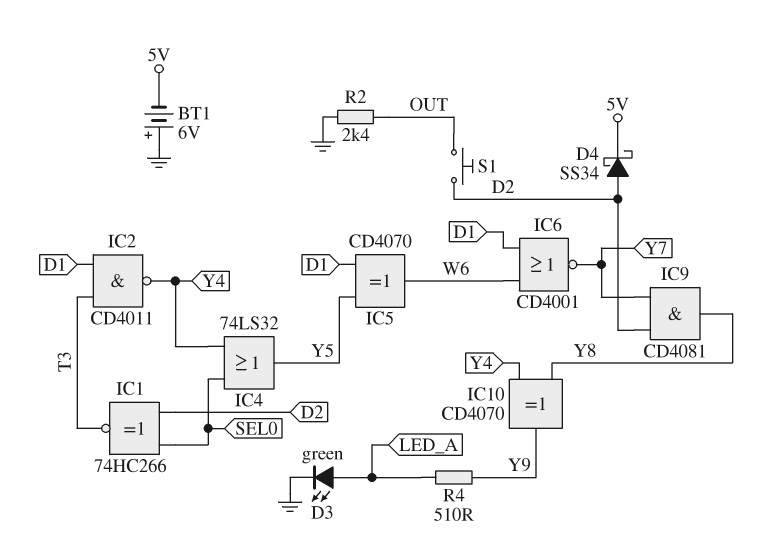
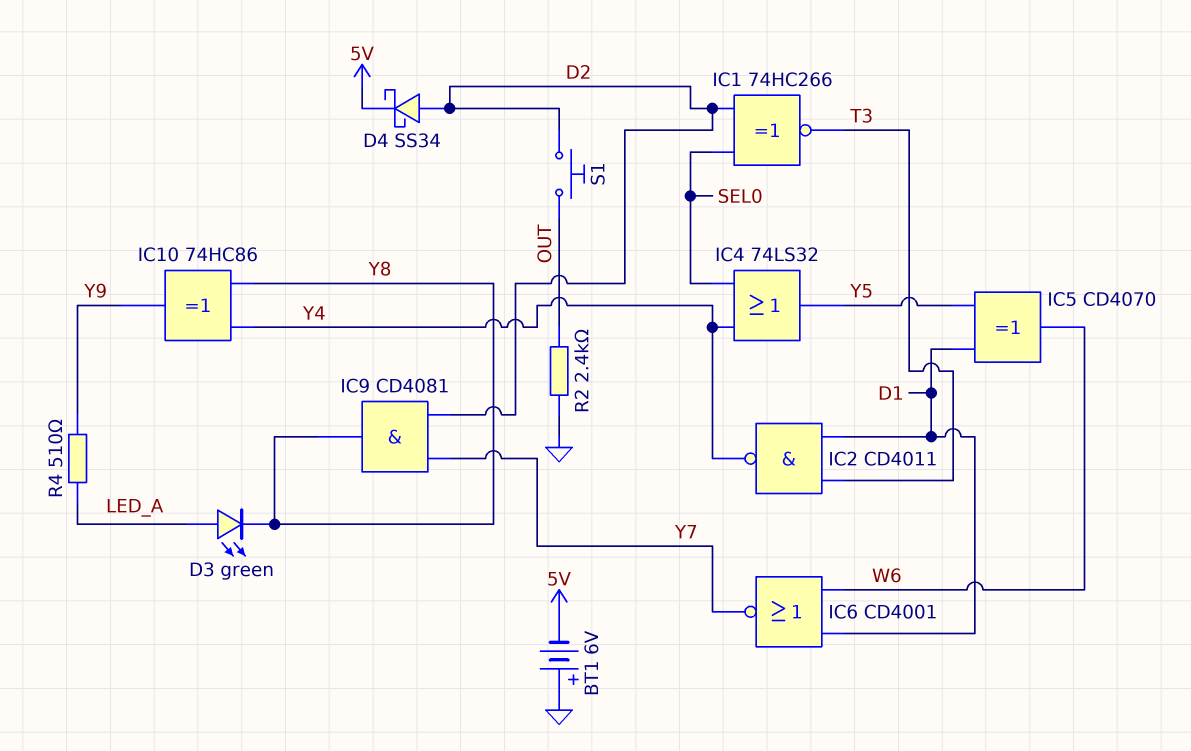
D3: LED green (A LED_A, K GND) -> LED green (A LED_A, K Y8)
IC10: XOR CD4070 (in Y4, in Y8, out Y9) -> XOR 74HC86 (in Y4, in Y8, out Y9)

